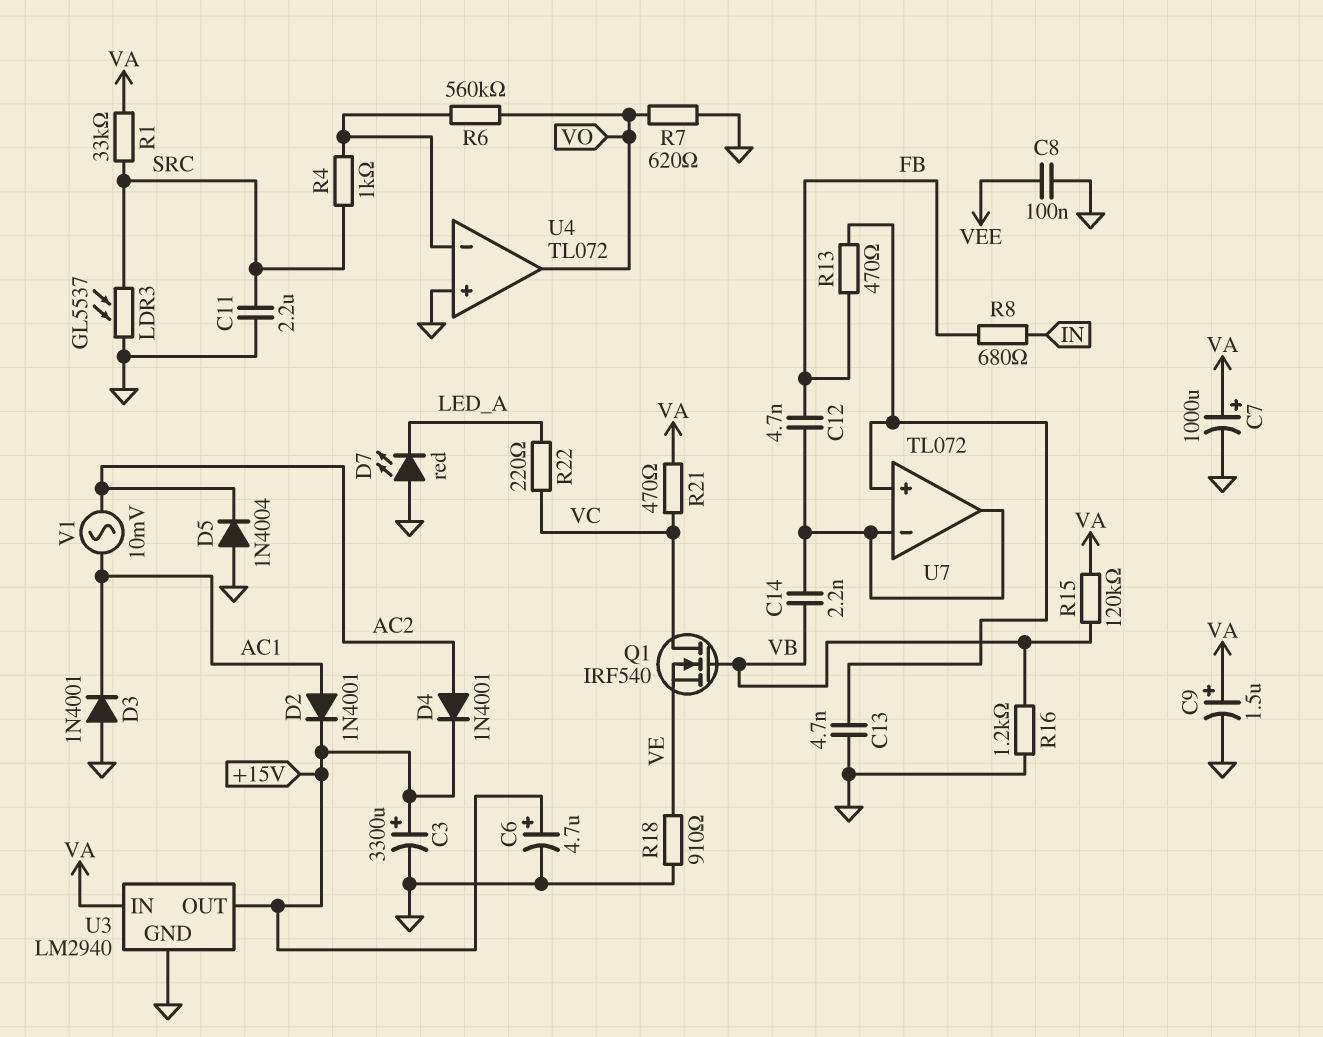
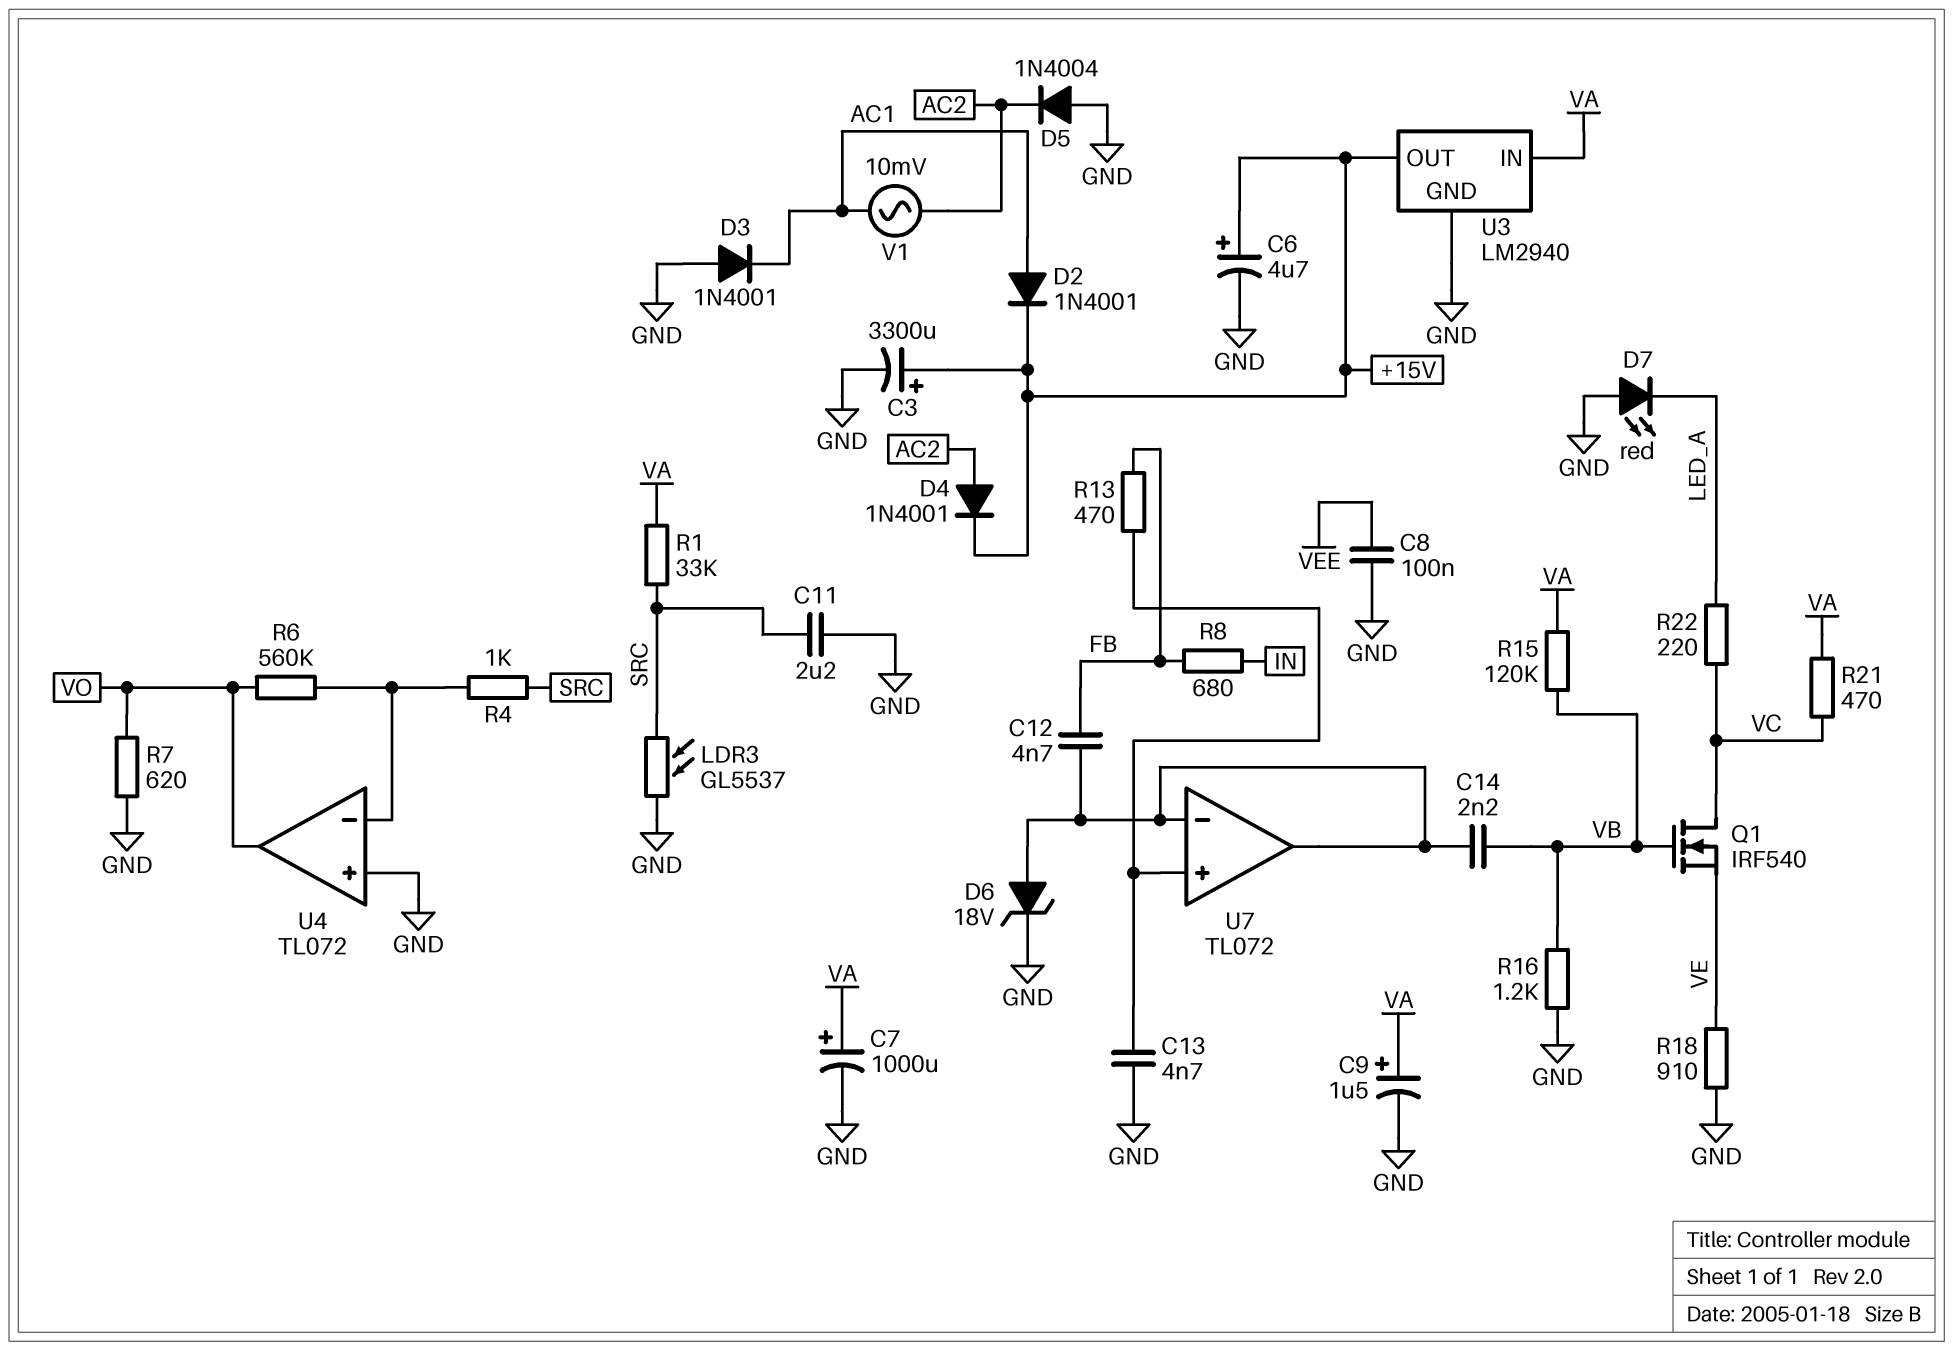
D6: none -> zener 18V (A U7/in-, K GND)

